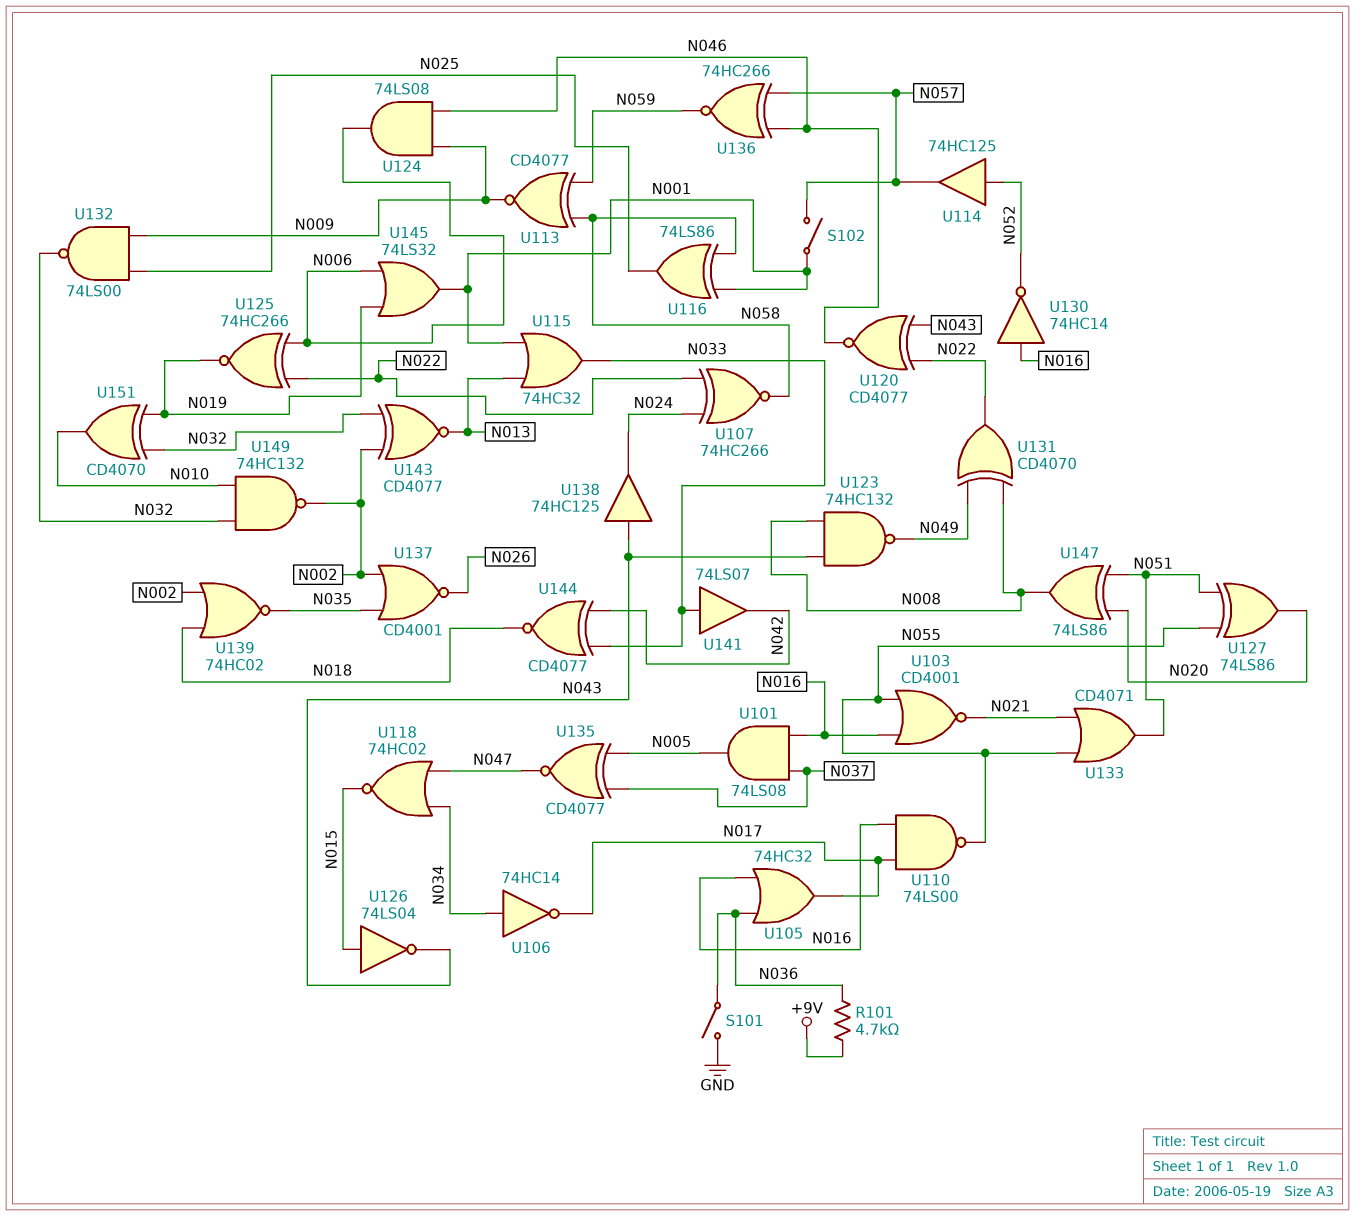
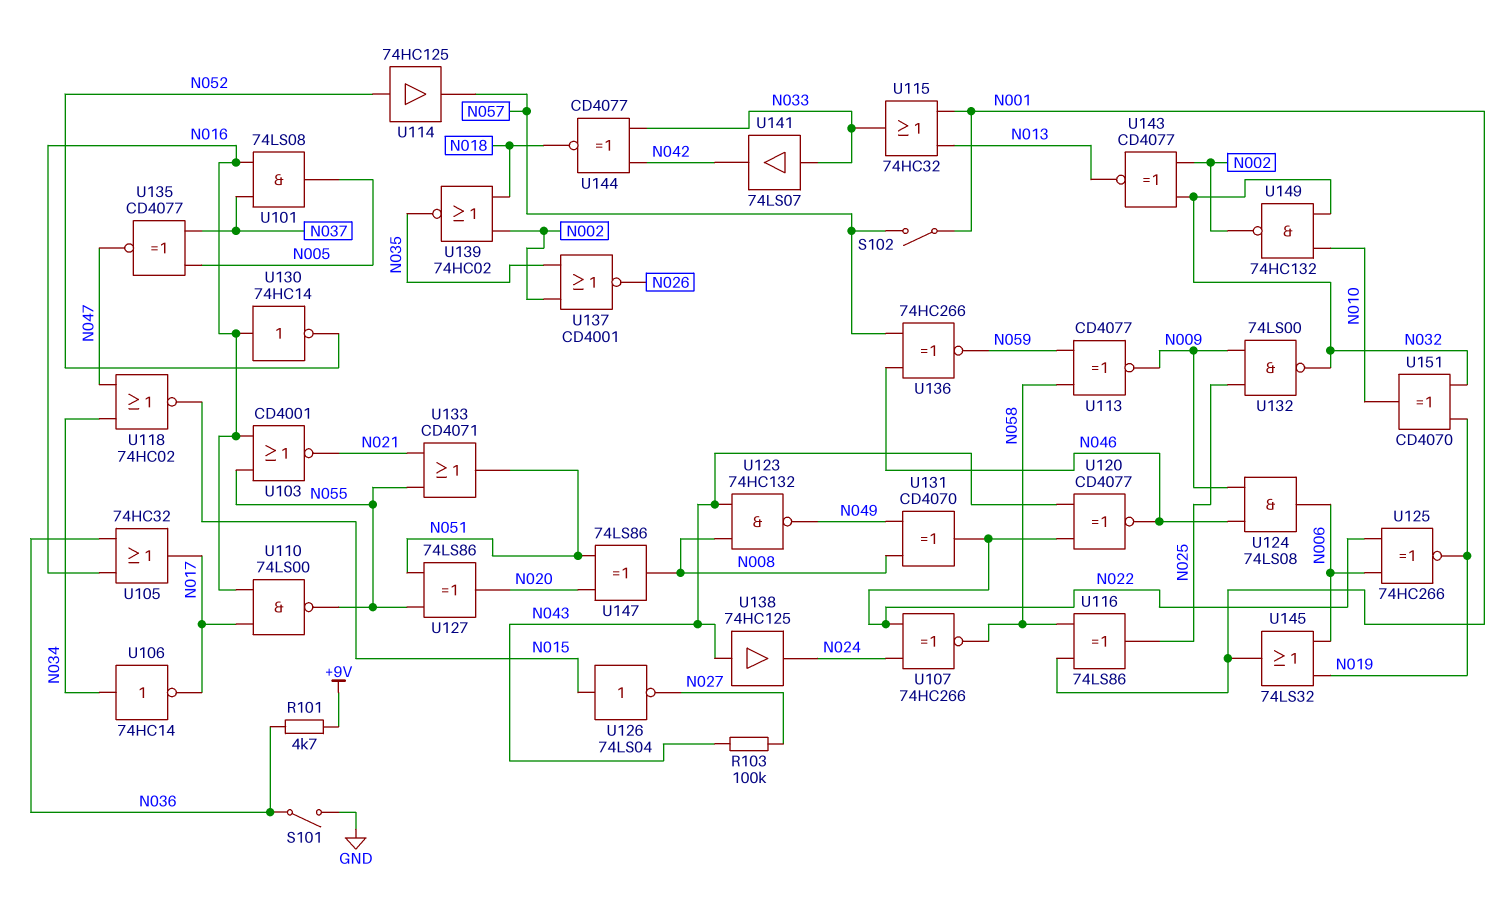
R103: none -> 100k (N027, N043)
U126: NOT 74LS04 (in N015, out N043) -> NOT 74LS04 (in N015, out N027)

